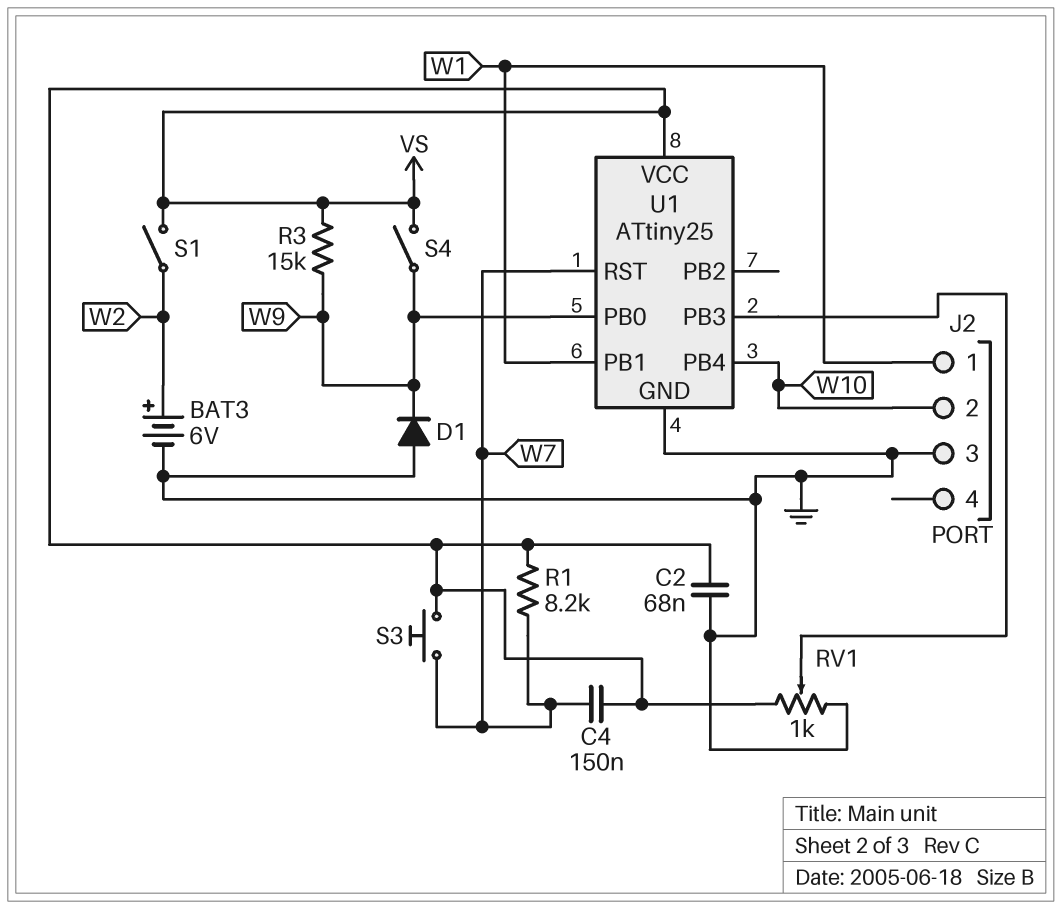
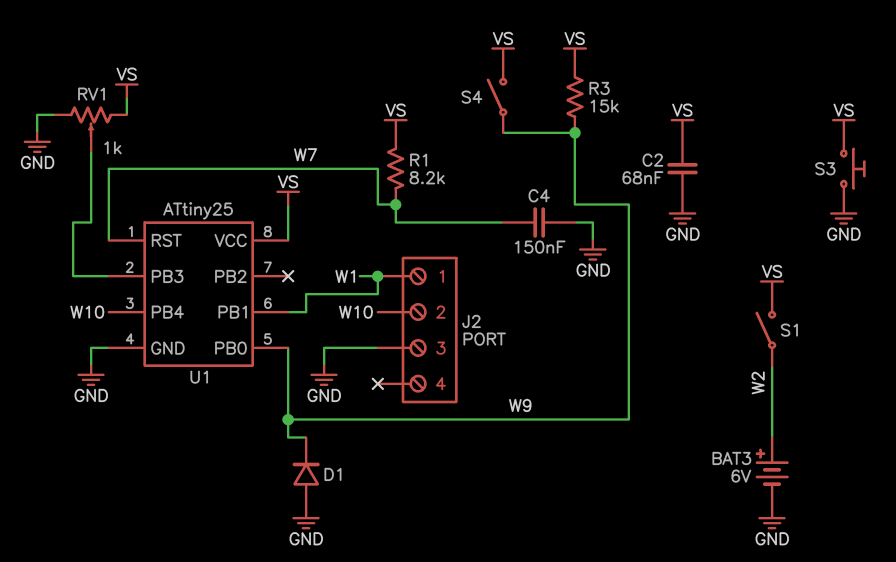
C4: 150nF (VS, W7) -> 150nF (GND, W7)
S3: button (VS, W7) -> button (GND, VS)

